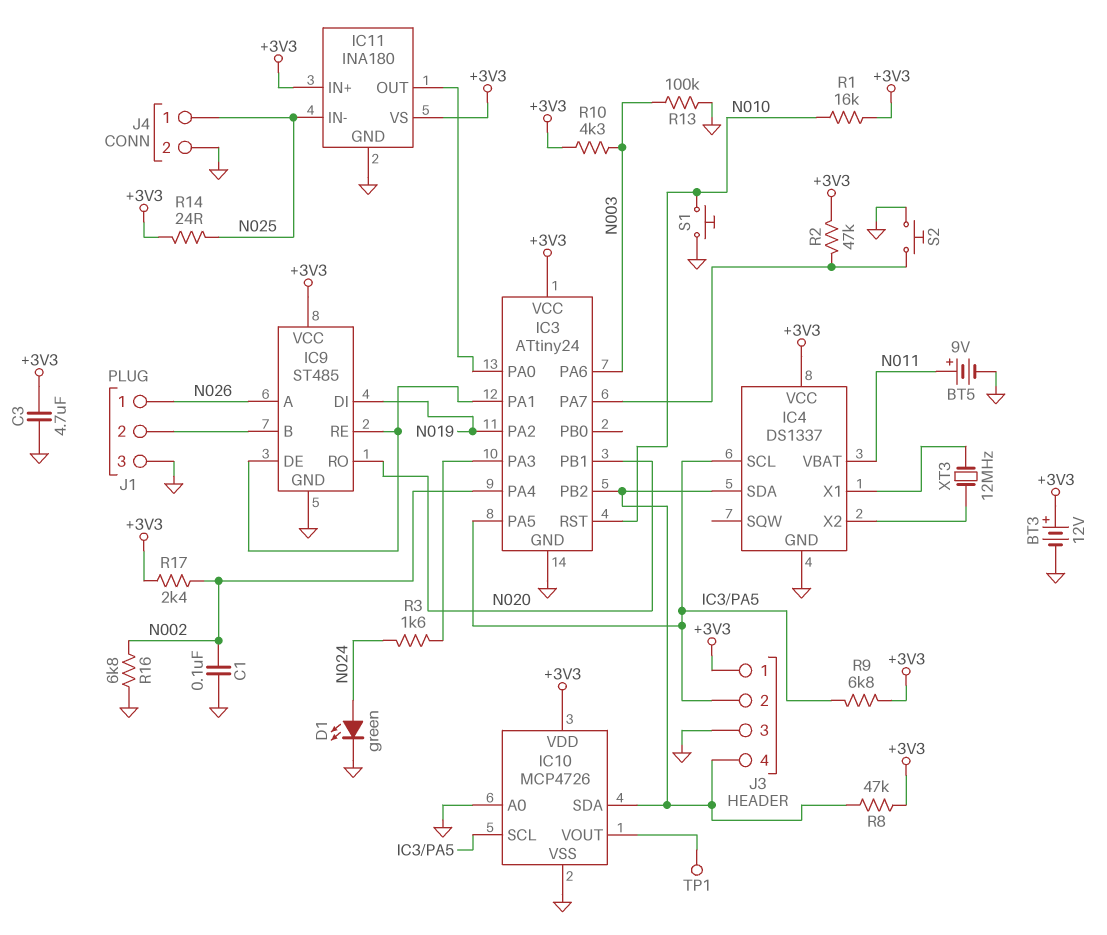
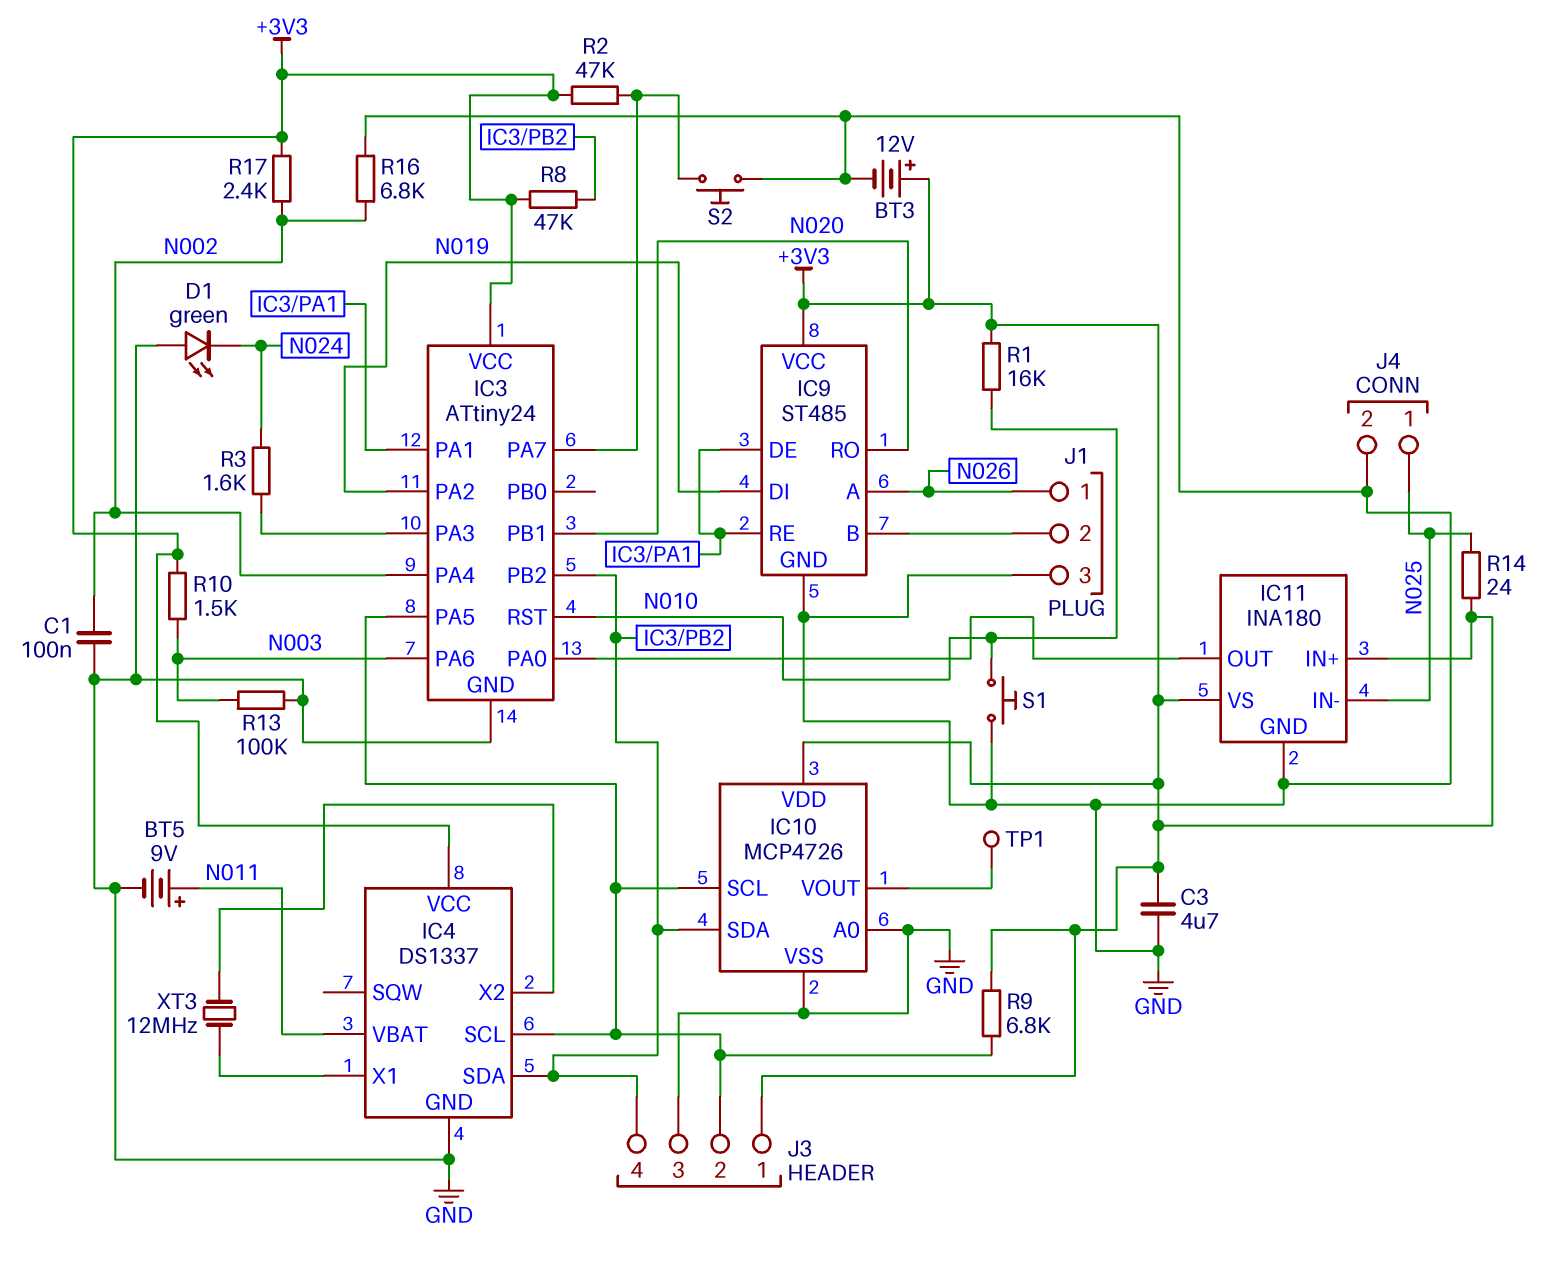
D1: LED green (A N024, K GND) -> LED green (A GND, K N024)
R10: 4.3k (+3V3, N003) -> 1.5k (+3V3, N003)

